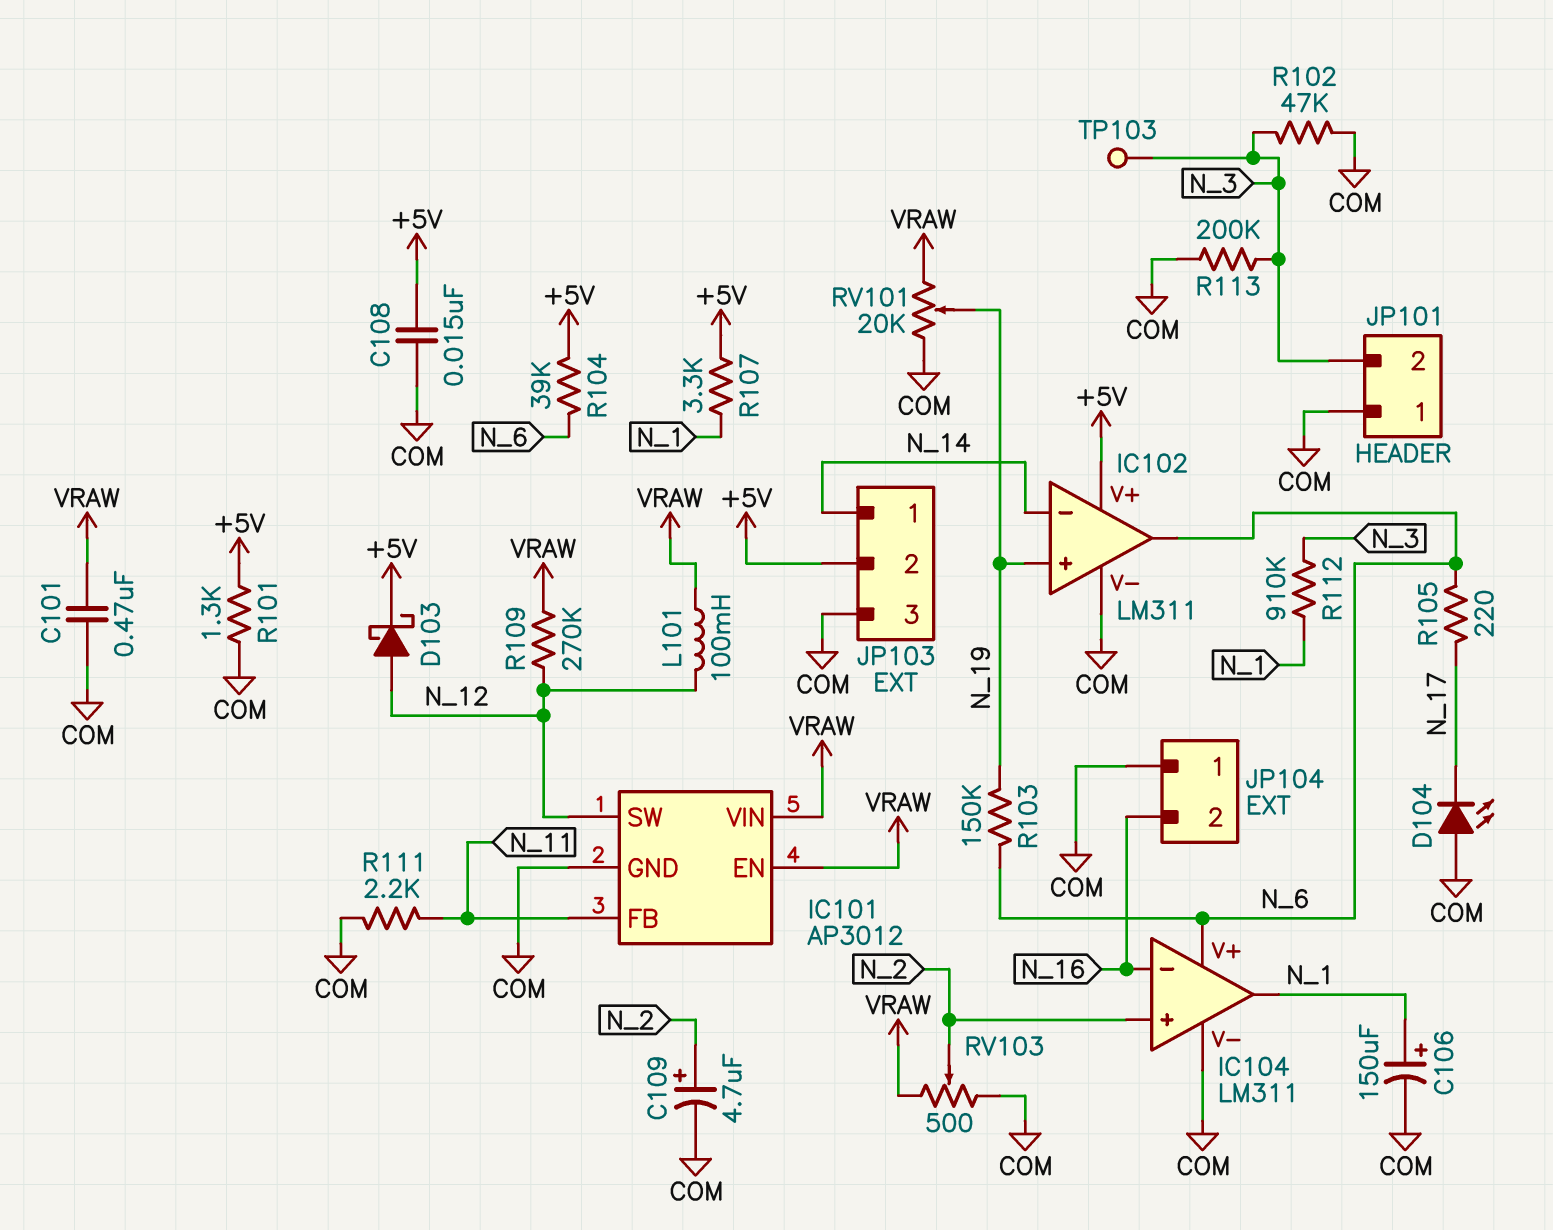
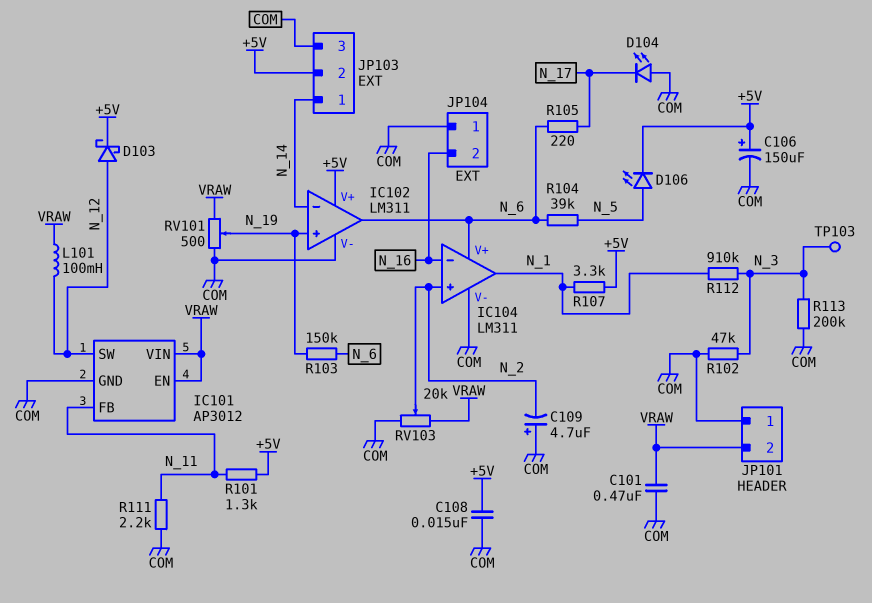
C106: 150uF (plus N_1, minus COM) -> 150uF (plus +5V, minus COM)
C109: 4.7uF (plus N_2, minus COM) -> 4.7uF (plus COM, minus N_2)
D106: none -> LED (A N_5, K +5V)
JP101 pin 2: N_3 -> VRAW
R101: 1.3k (+5V, COM) -> 1.3k (+5V, N_11)
R104: 39k (+5V, N_6) -> 39k (N_5, N_6)
R109: 270k (N_12, VRAW) -> none
RV101: 20k (COM, VRAW, wiper N_19) -> 500 (COM, VRAW, wiper N_19)
RV103: 500 (COM, VRAW, wiper N_2) -> 20k (COM, VRAW, wiper N_2)

